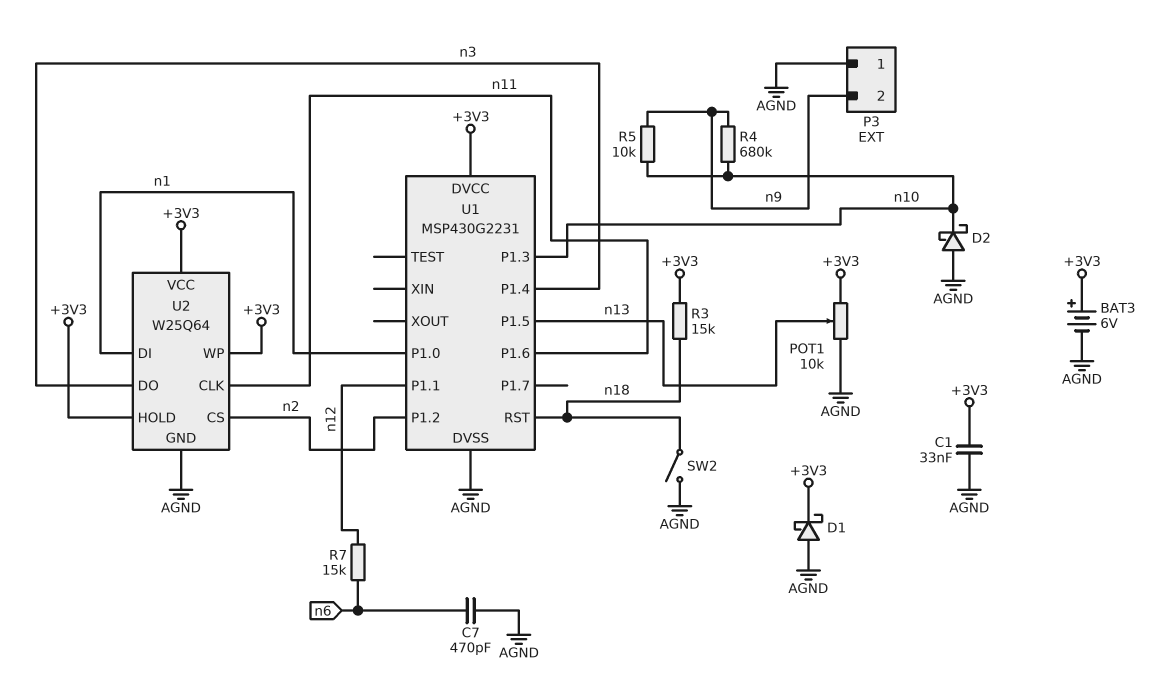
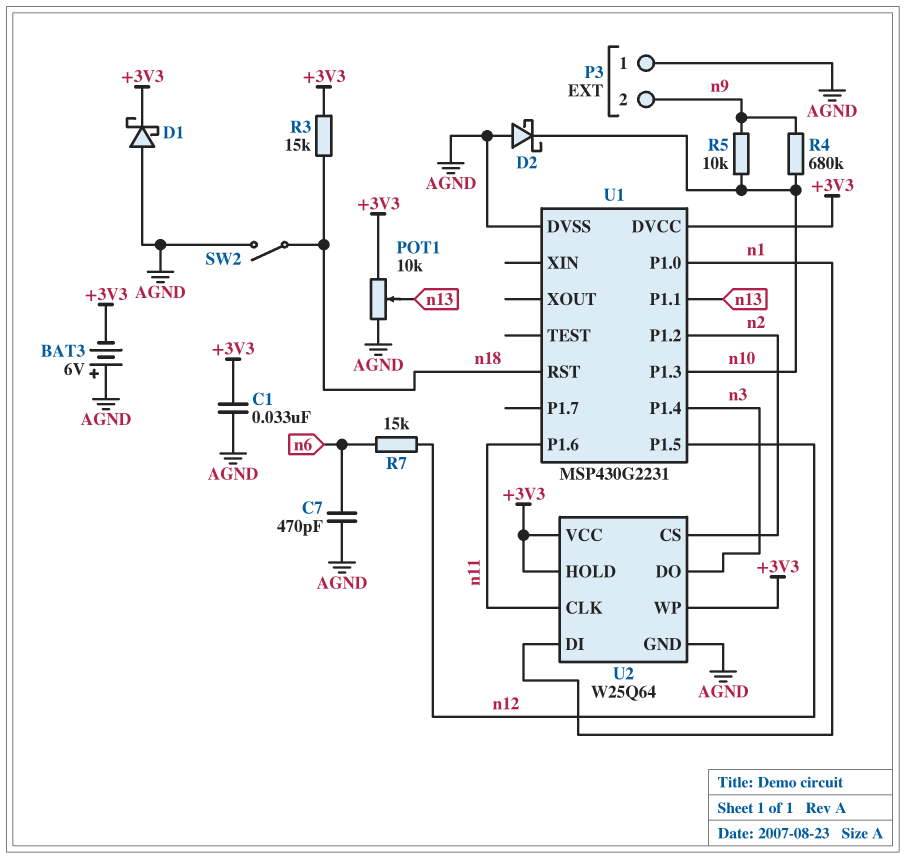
BAT3: 6V (plus +3V3, minus AGND) -> 6V (plus AGND, minus +3V3)
U1 pin P1.1: n12 -> n13
U1 pin P1.5: n13 -> n12

